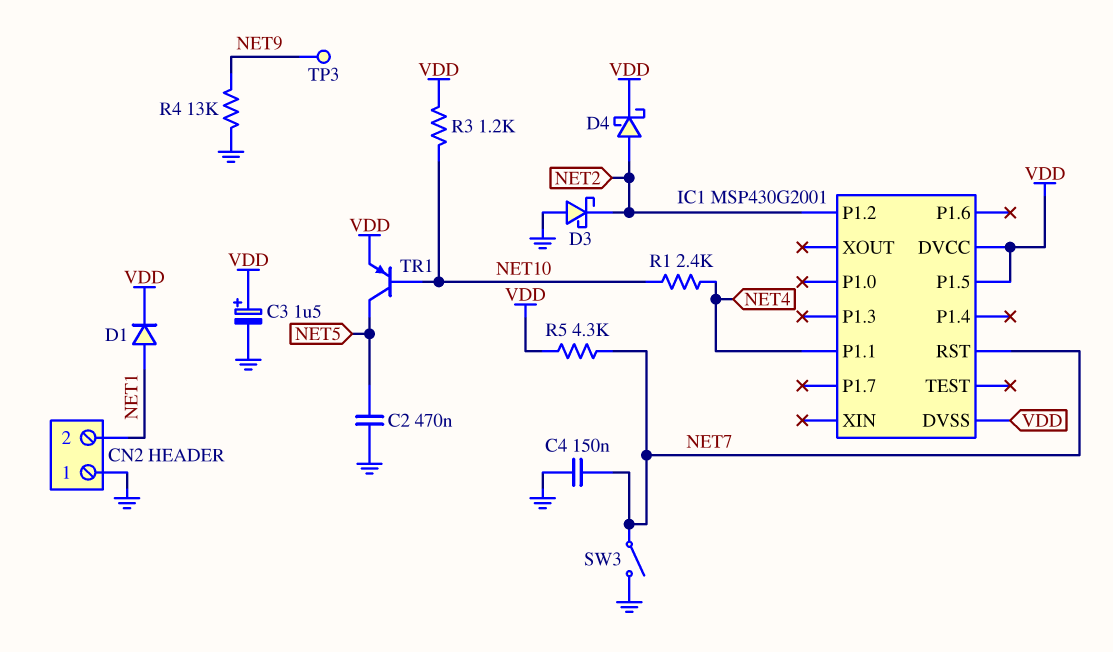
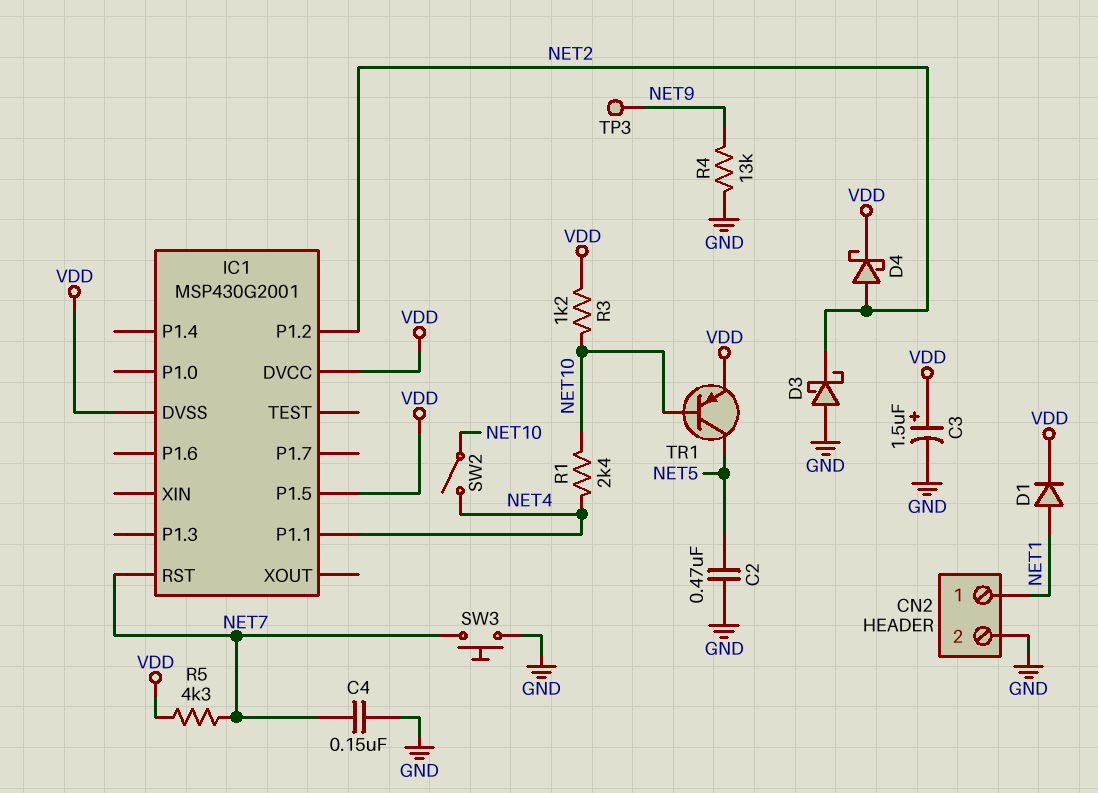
CN2 pin 1: GND -> NET1
CN2 pin 2: NET1 -> GND
SW2: none -> switch (NET4, NET10)
SW3: switch (GND, NET7) -> button (GND, NET7)

